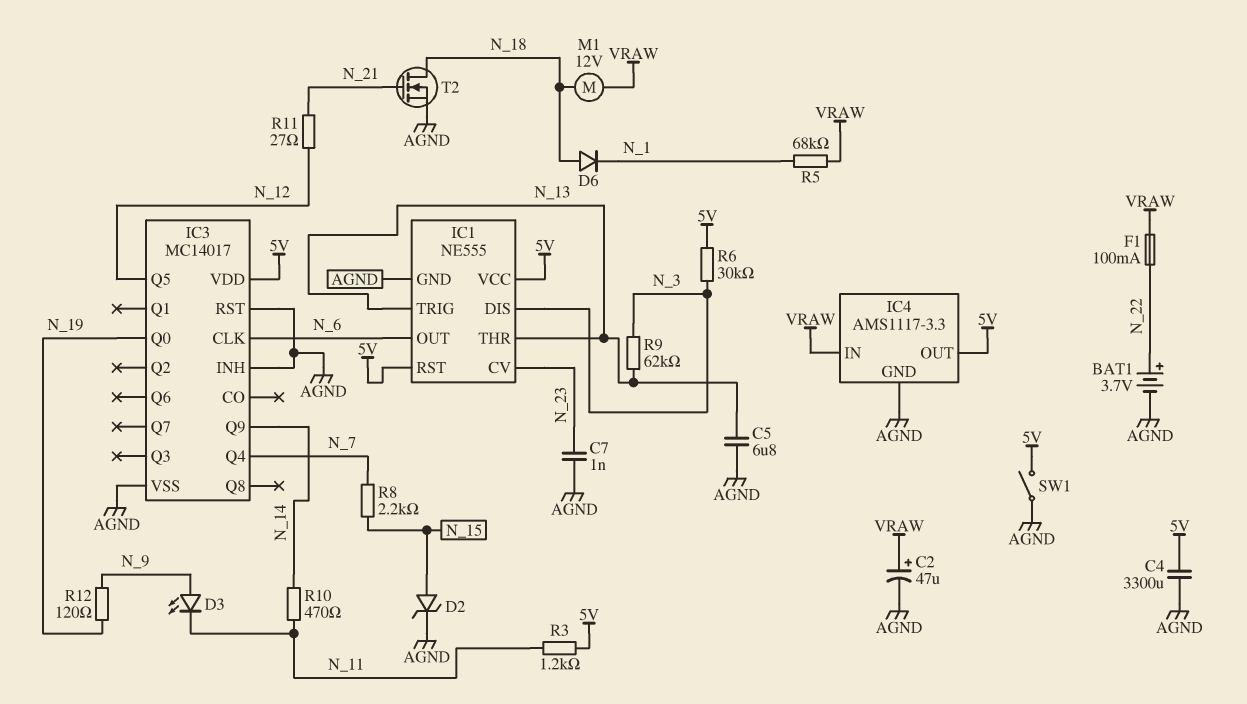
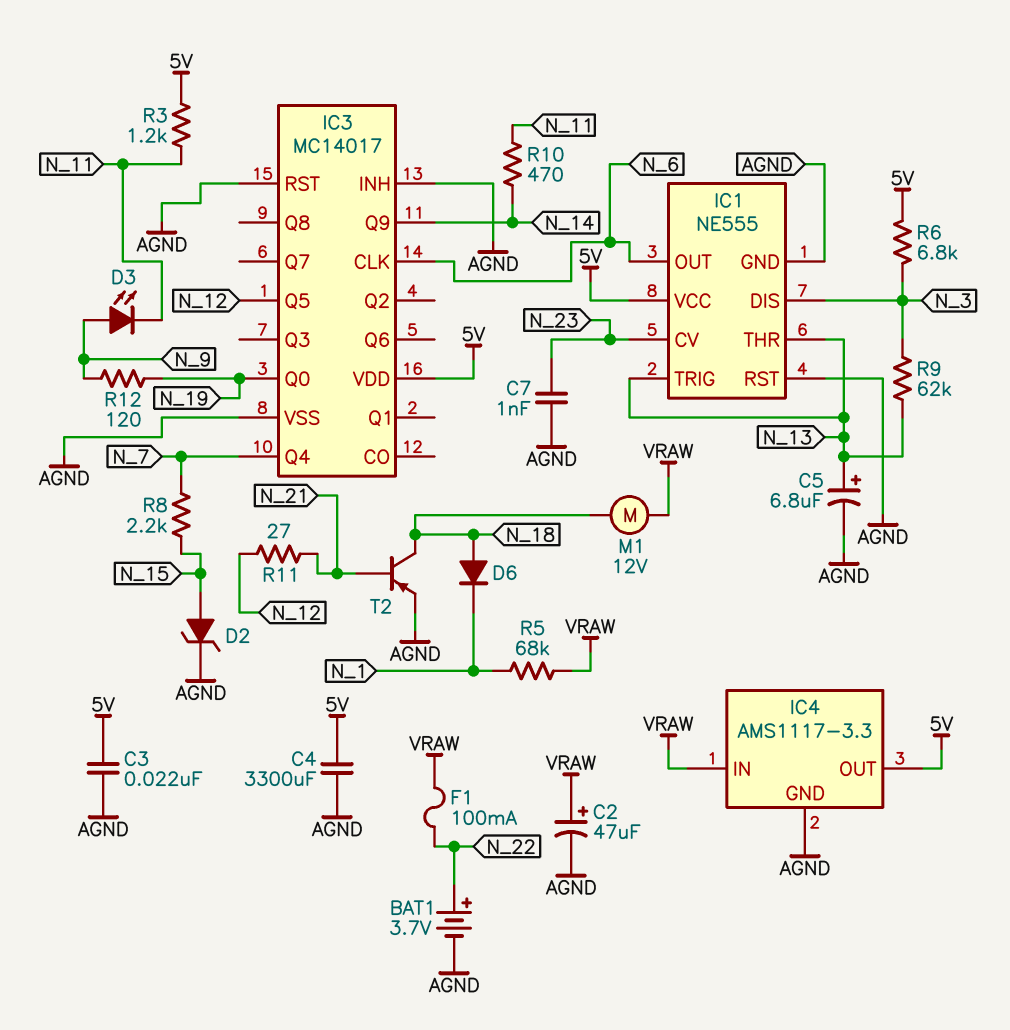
C3: none -> 22nF (5V, AGND)
C5: 6.8uF (AGND, N_13) -> 6.8uF (plus N_13, minus AGND)
IC1 pin RST: 5V -> AGND
R6: 30k (5V, N_3) -> 6.8k (5V, N_3)
SW1: switch (5V, AGND) -> none
T2: NMOS (G N_21, D N_18, S AGND) -> PNP (B N_21, C N_18, E AGND)

